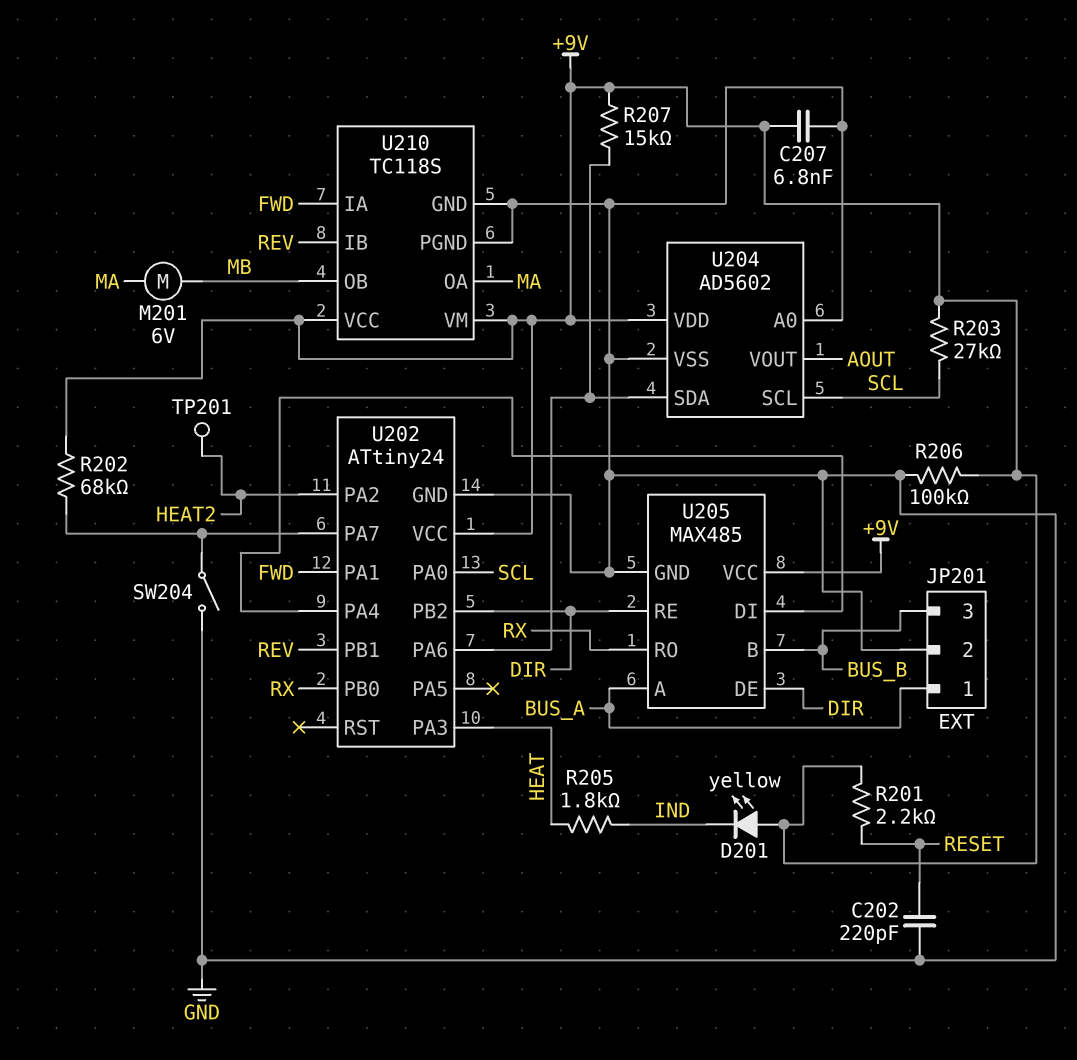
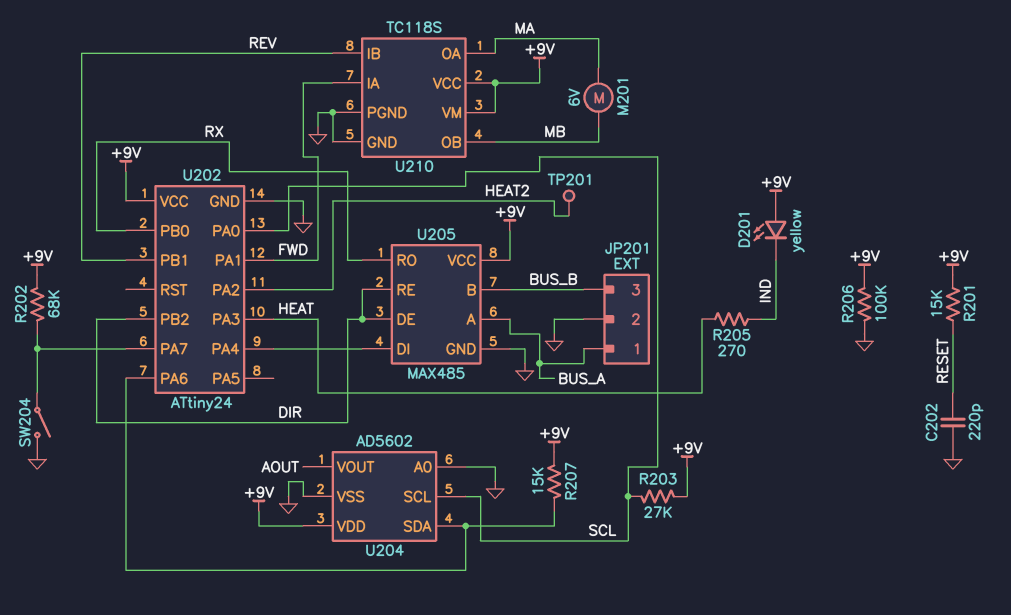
C207: 6.8nF (+9V, GND) -> none
R201: 2.2k (+9V, RESET) -> 15k (+9V, RESET)
R205: 1.8k (HEAT, IND) -> 270 (HEAT, IND)

